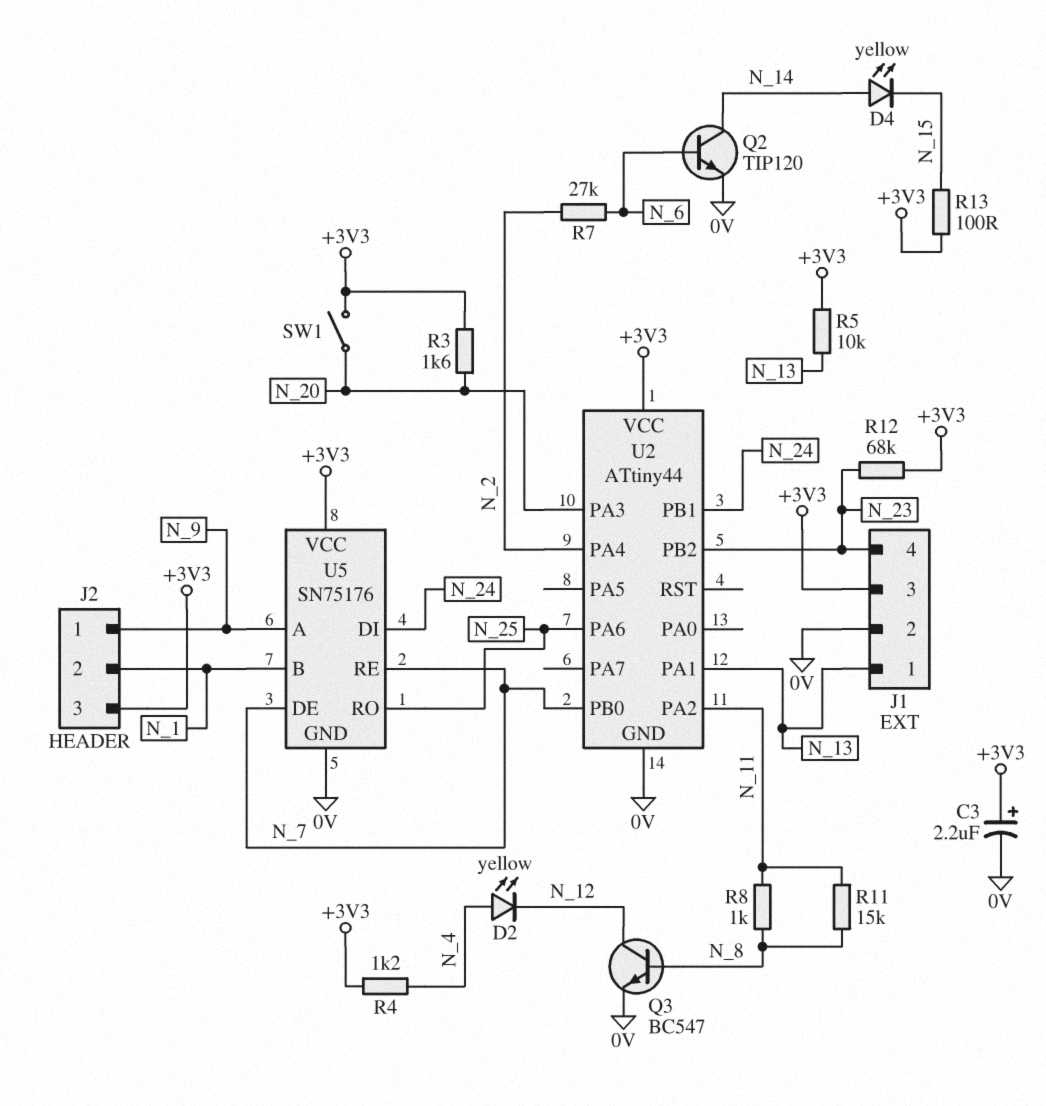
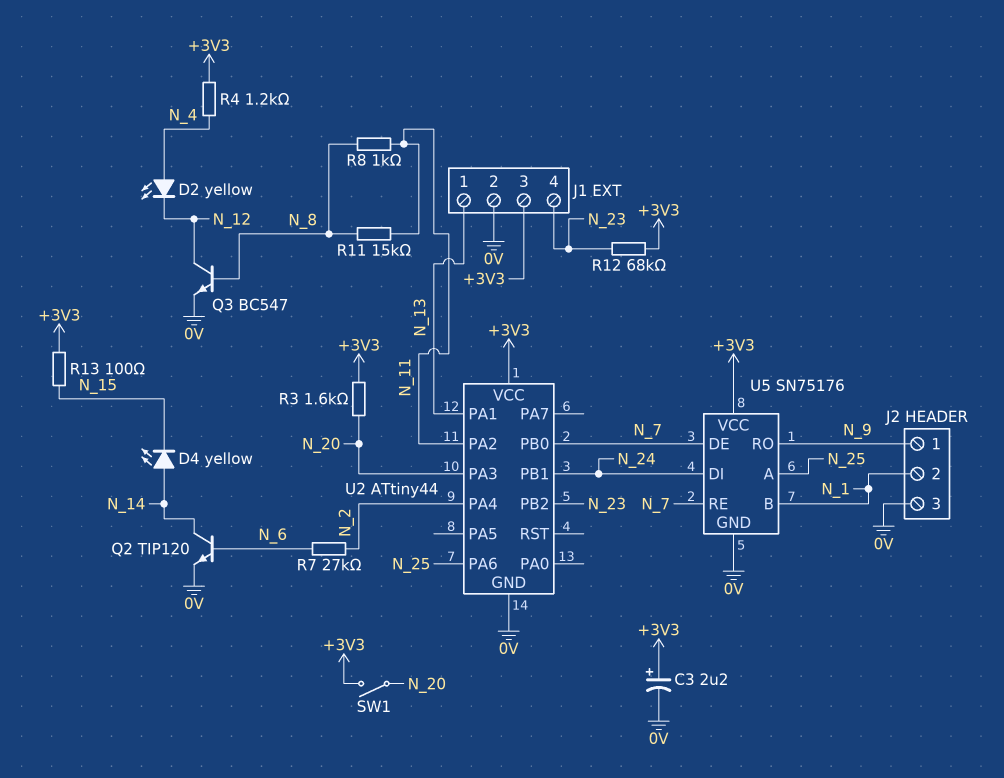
J2 pin 3: +3V3 -> 0V
R5: 10k (+3V3, N_13) -> none
U5 pin A: N_9 -> N_25
U5 pin RO: N_25 -> N_9

